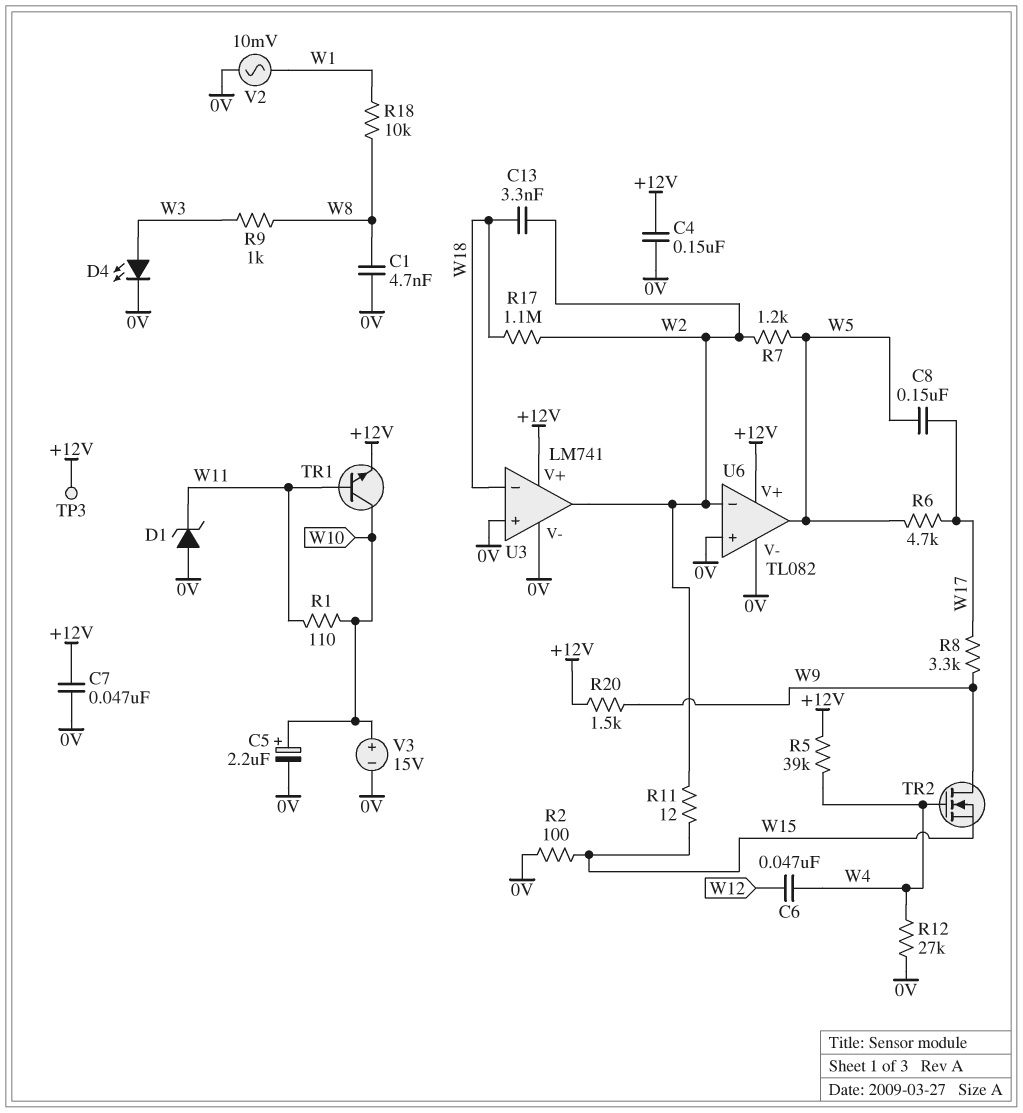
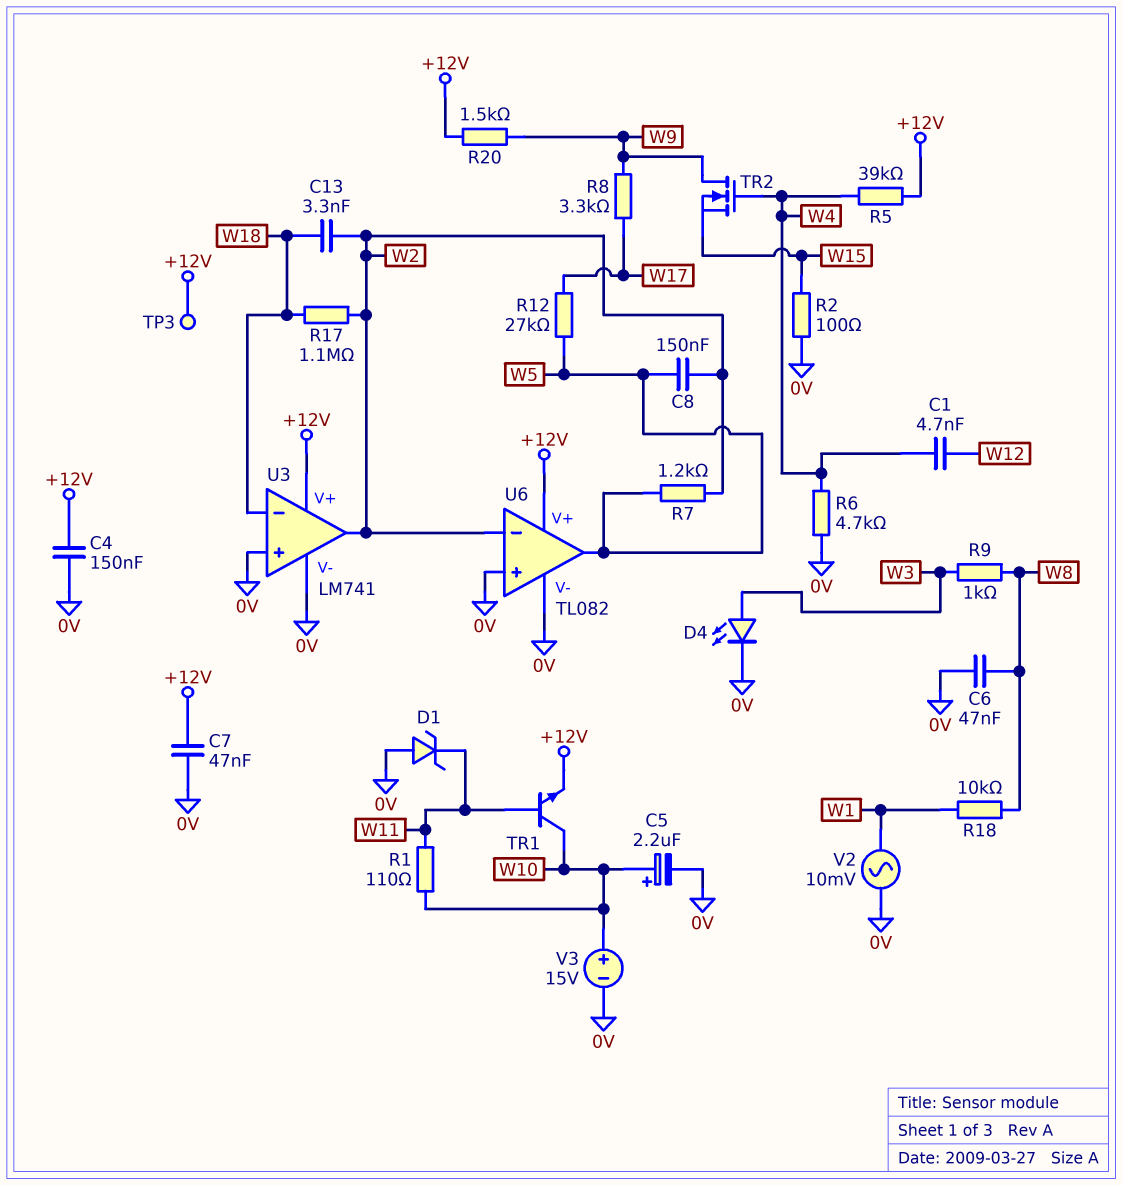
C1: 4.7nF (0V, W8) -> 4.7nF (W4, W12)
C6: 47nF (W4, W12) -> 47nF (0V, W8)
C8: 150nF (W5, W17) -> 150nF (W2, W5)
R6: 4.7k (W5, W17) -> 4.7k (0V, W4)
R11: 12 (W2, W15) -> none
R12: 27k (0V, W4) -> 27k (W5, W17)

